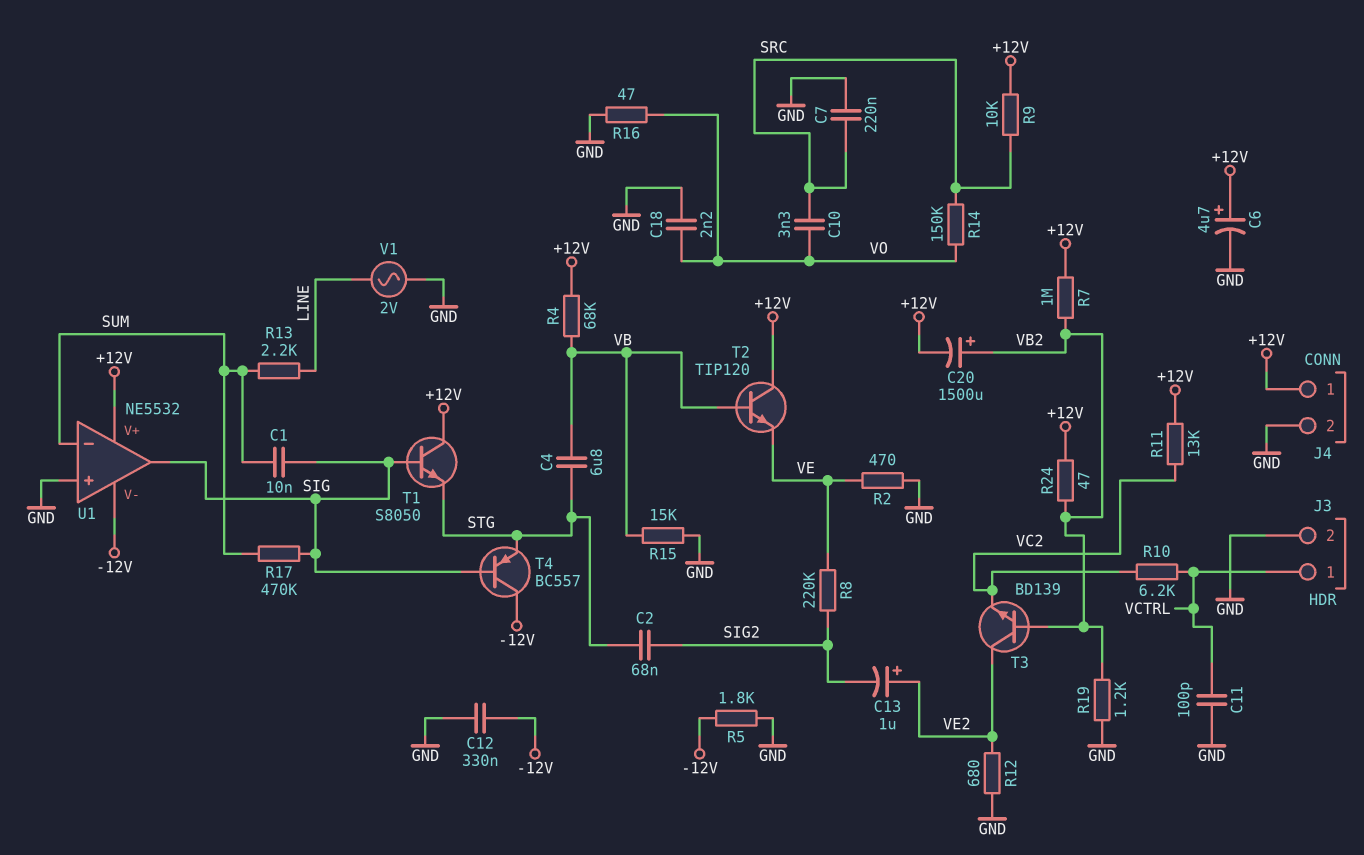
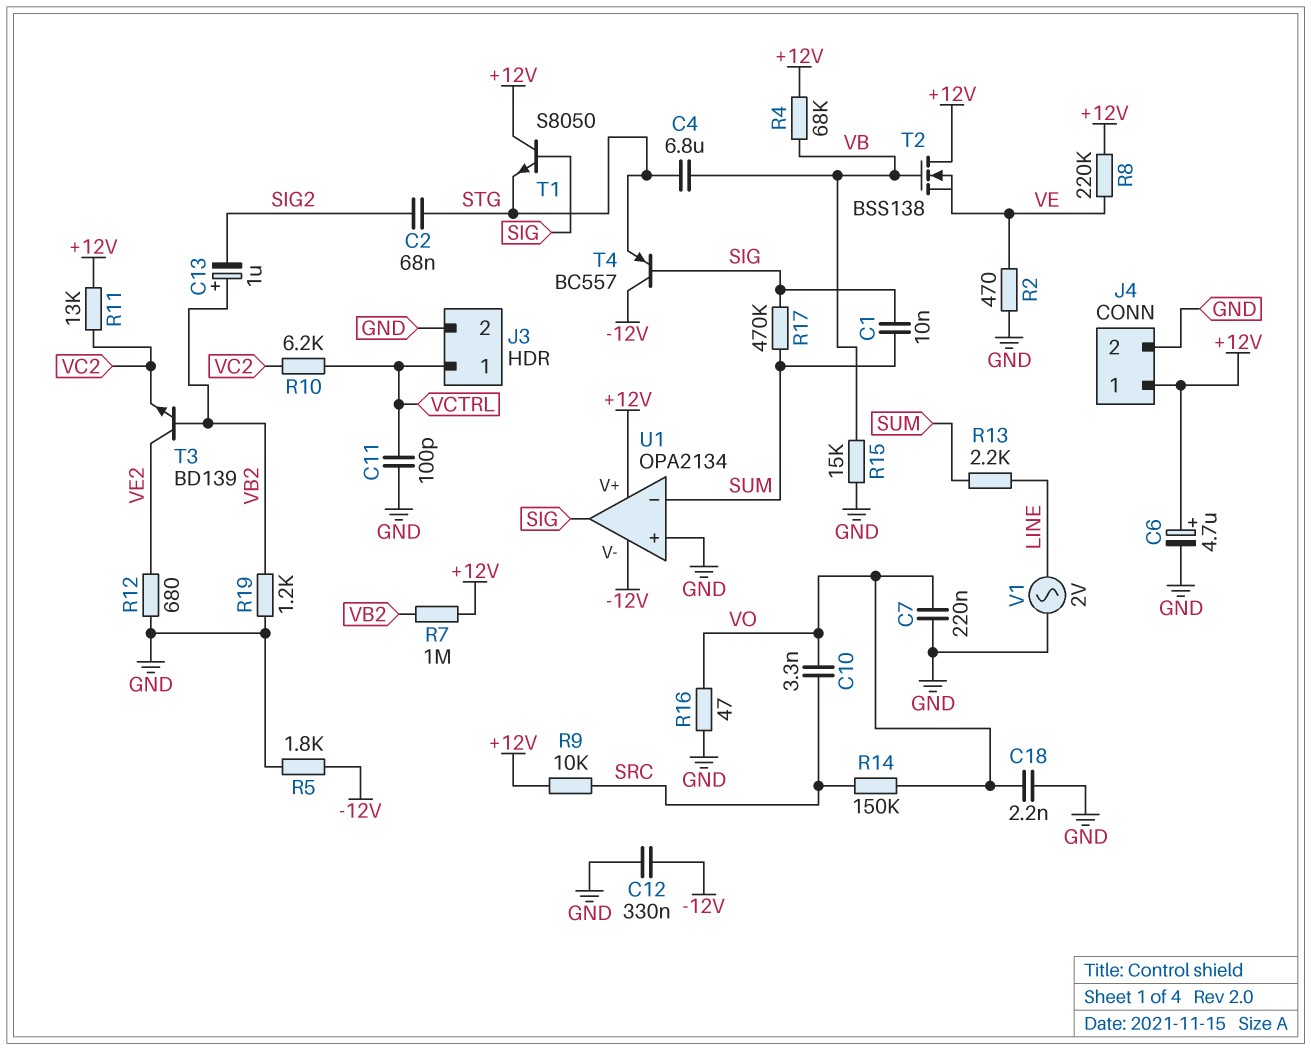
C7: 220nF (GND, SRC) -> 220nF (GND, VO)
C13: 1uF (plus VE2, minus SIG2) -> 1uF (plus VB2, minus SIG2)
C20: 1500uF (plus VB2, minus +12V) -> none
R8: 220k (SIG2, VE) -> 220k (+12V, VE)
R24: 47 (+12V, VB2) -> none
T2: NPN TIP120 (B VB, C +12V, E VE) -> NMOS BSS138 (G VB, D +12V, S VE)
U1: NE5532 -> OPA2134

